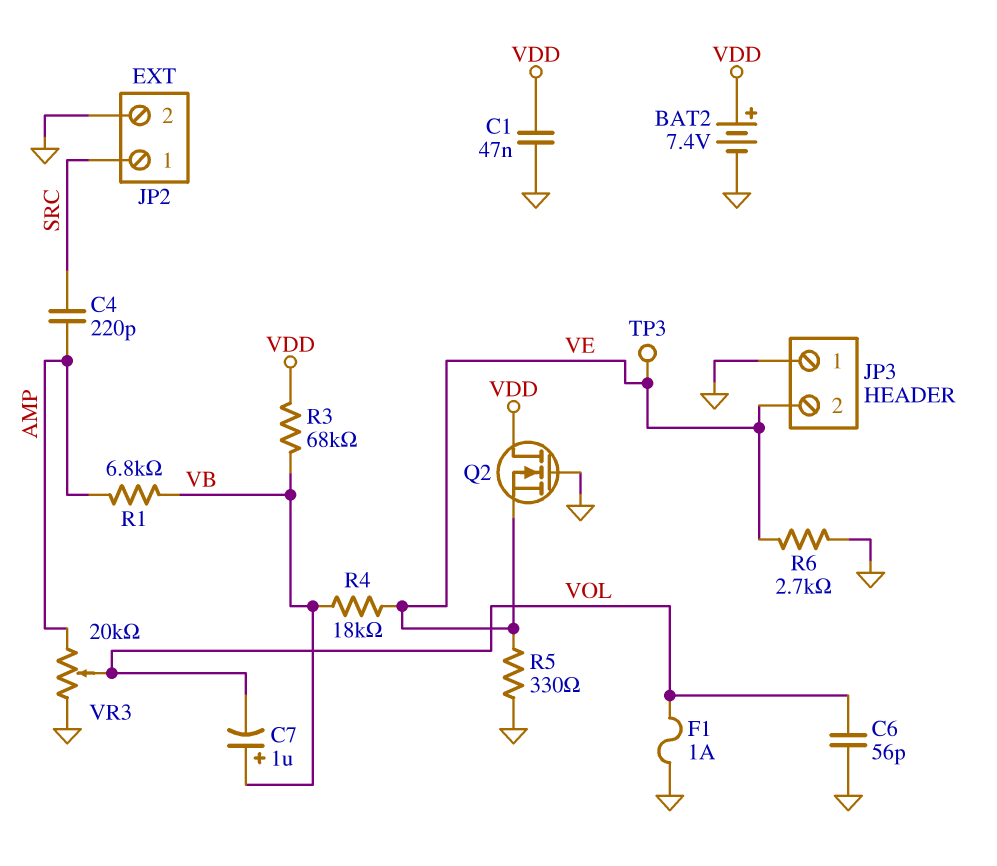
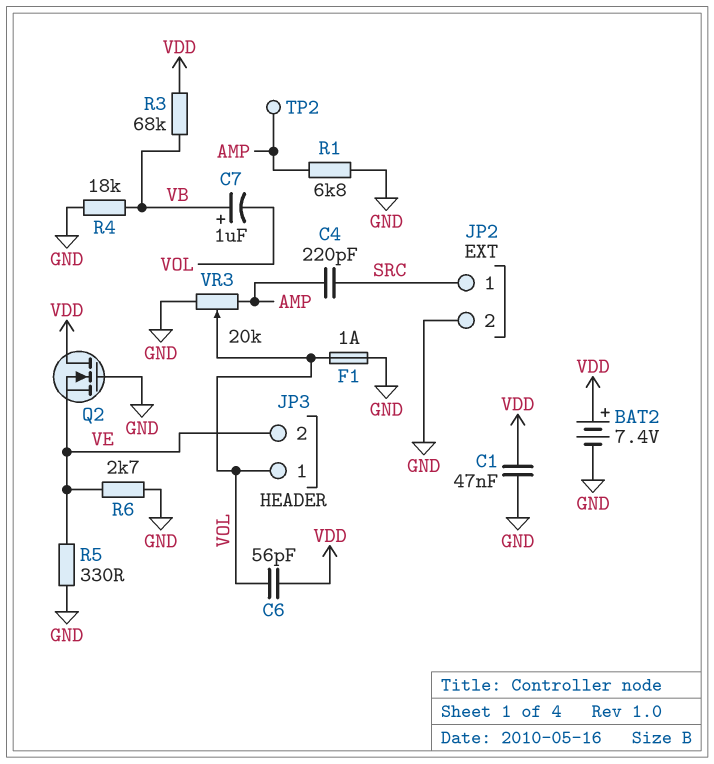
C6: 56pF (GND, VOL) -> 56pF (VDD, VOL)
JP3 pin 1: GND -> VOL
R1: 6.8k (AMP, VB) -> 6.8k (AMP, GND)
R4: 18k (VB, VE) -> 18k (GND, VB)
TP2: none -> test point (AMP)
TP3: test point (VE) -> none

